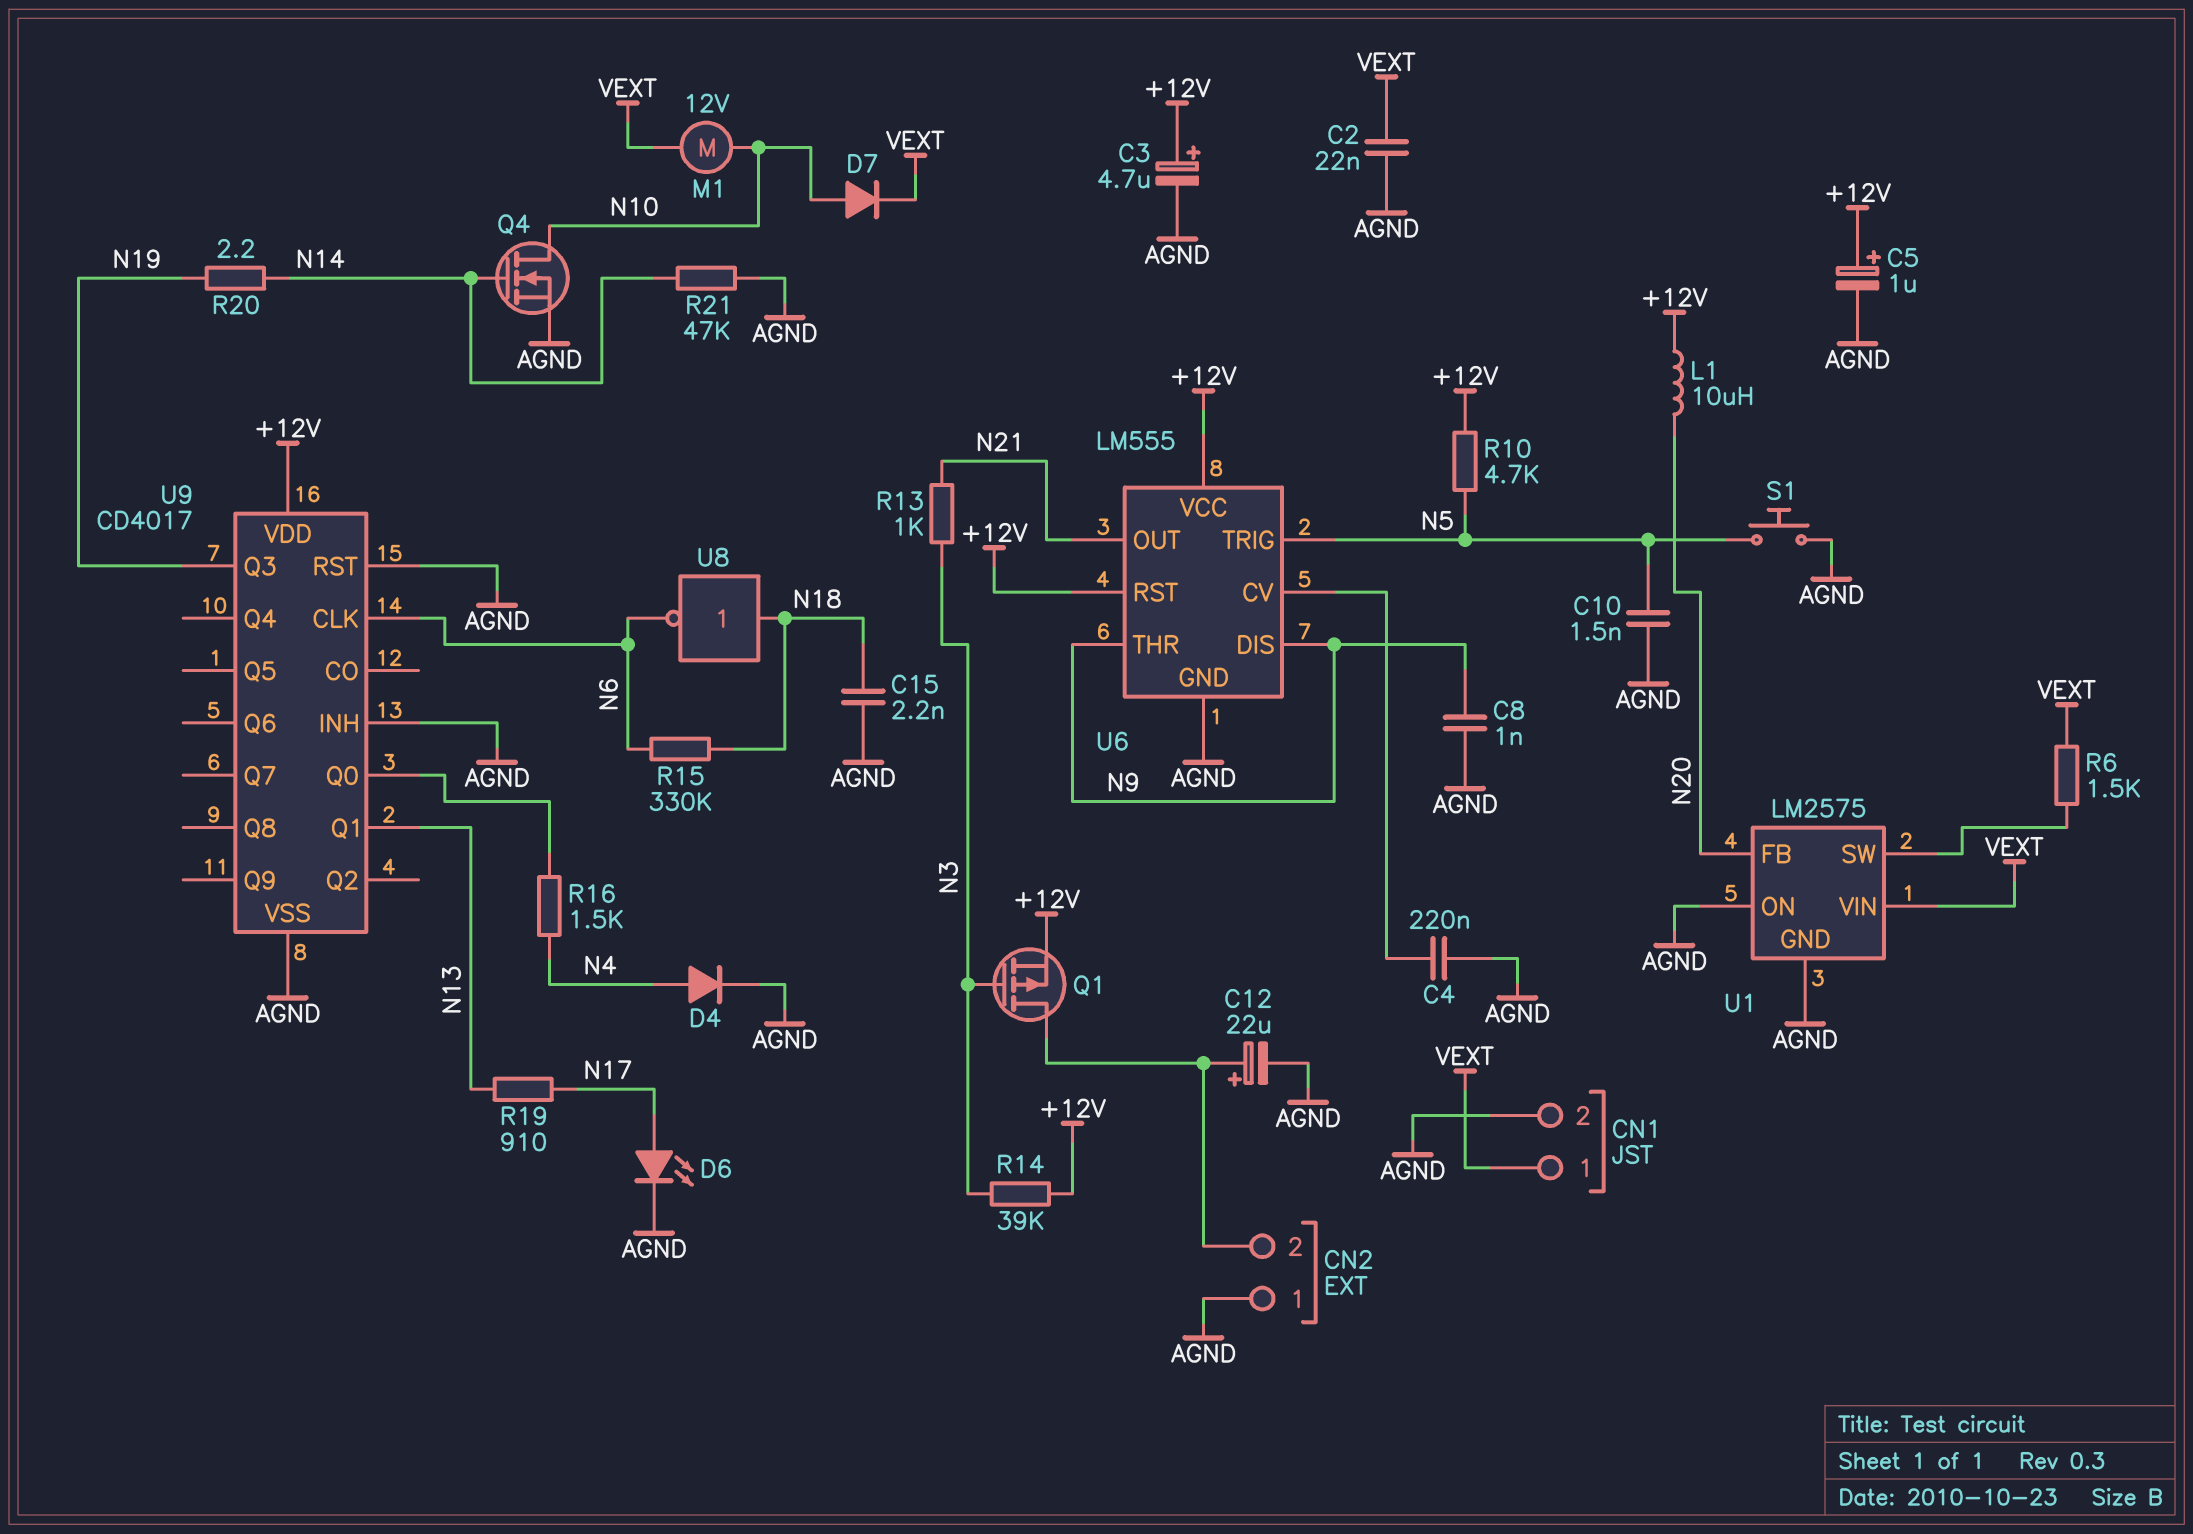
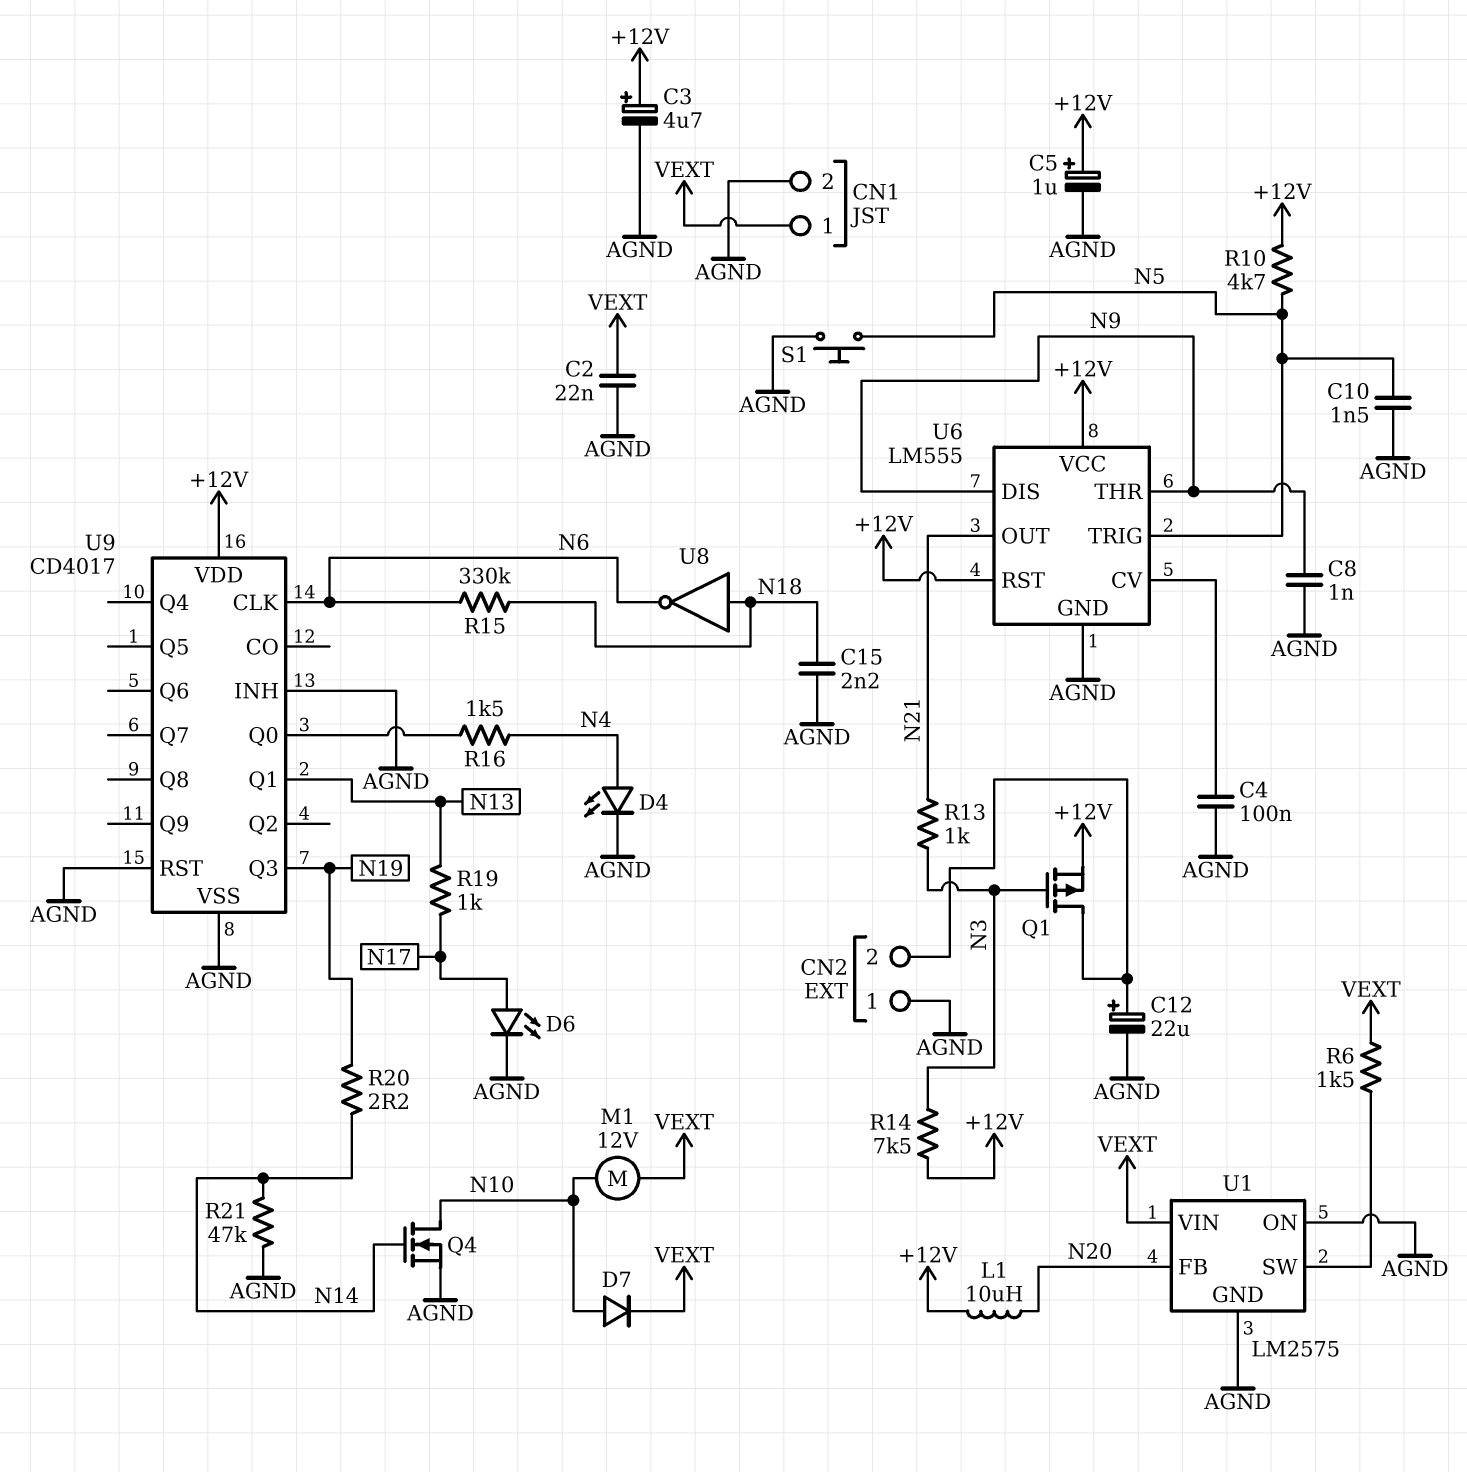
C4: 220nF (AGND, U6/CV) -> 100nF (AGND, U6/CV)
D4: diode (A N4, K AGND) -> LED (A N4, K AGND)
R14: 39k (+12V, N3) -> 7.5k (+12V, N3)
R19: 910 (N13, N17) -> 1k (N13, N17)

